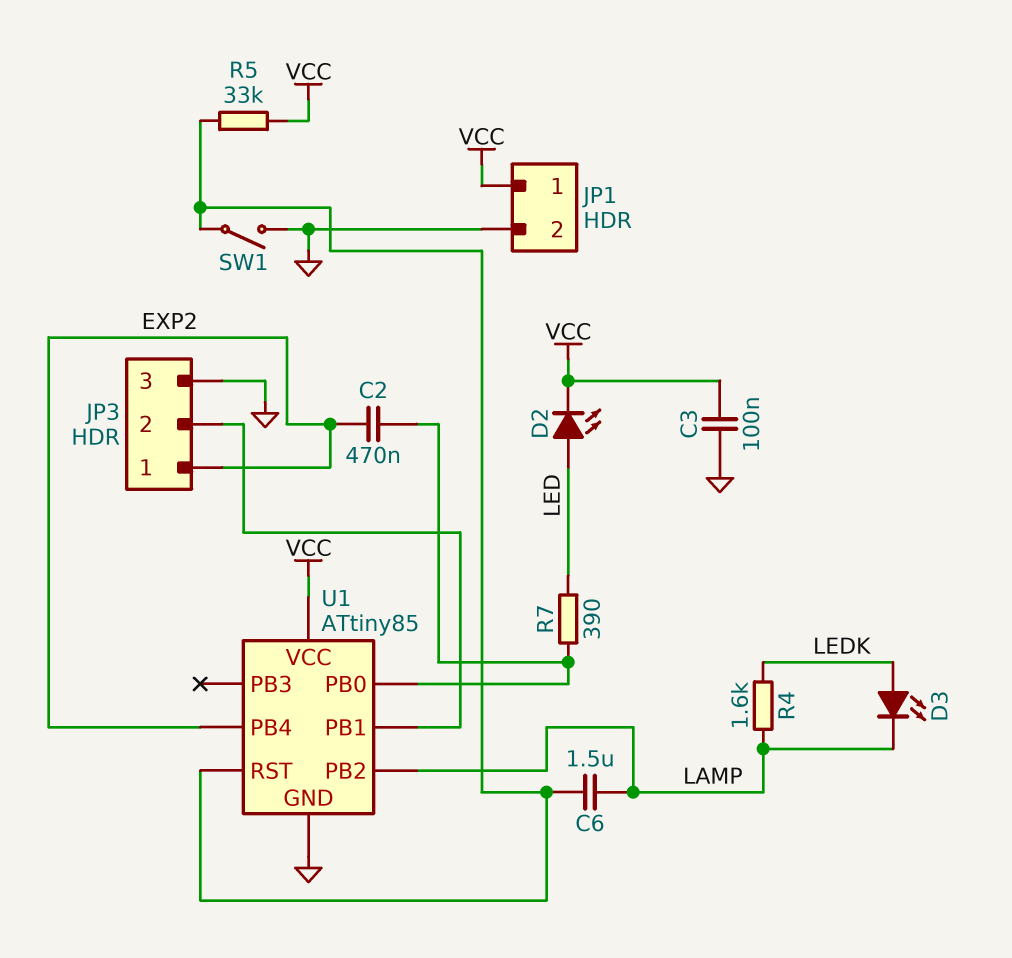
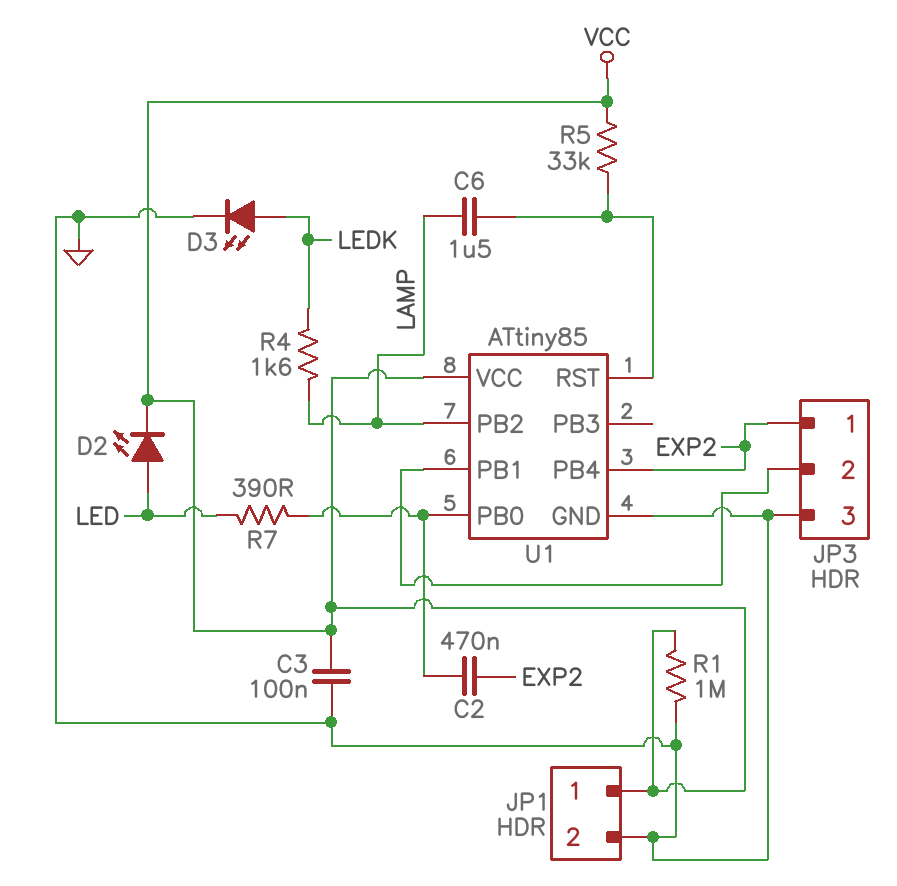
D3: LED (A LEDK, K LAMP) -> LED (A LEDK, K GND)
R1: none -> 1M (GND, VCC)
SW1: switch (GND, U1/RST) -> none

